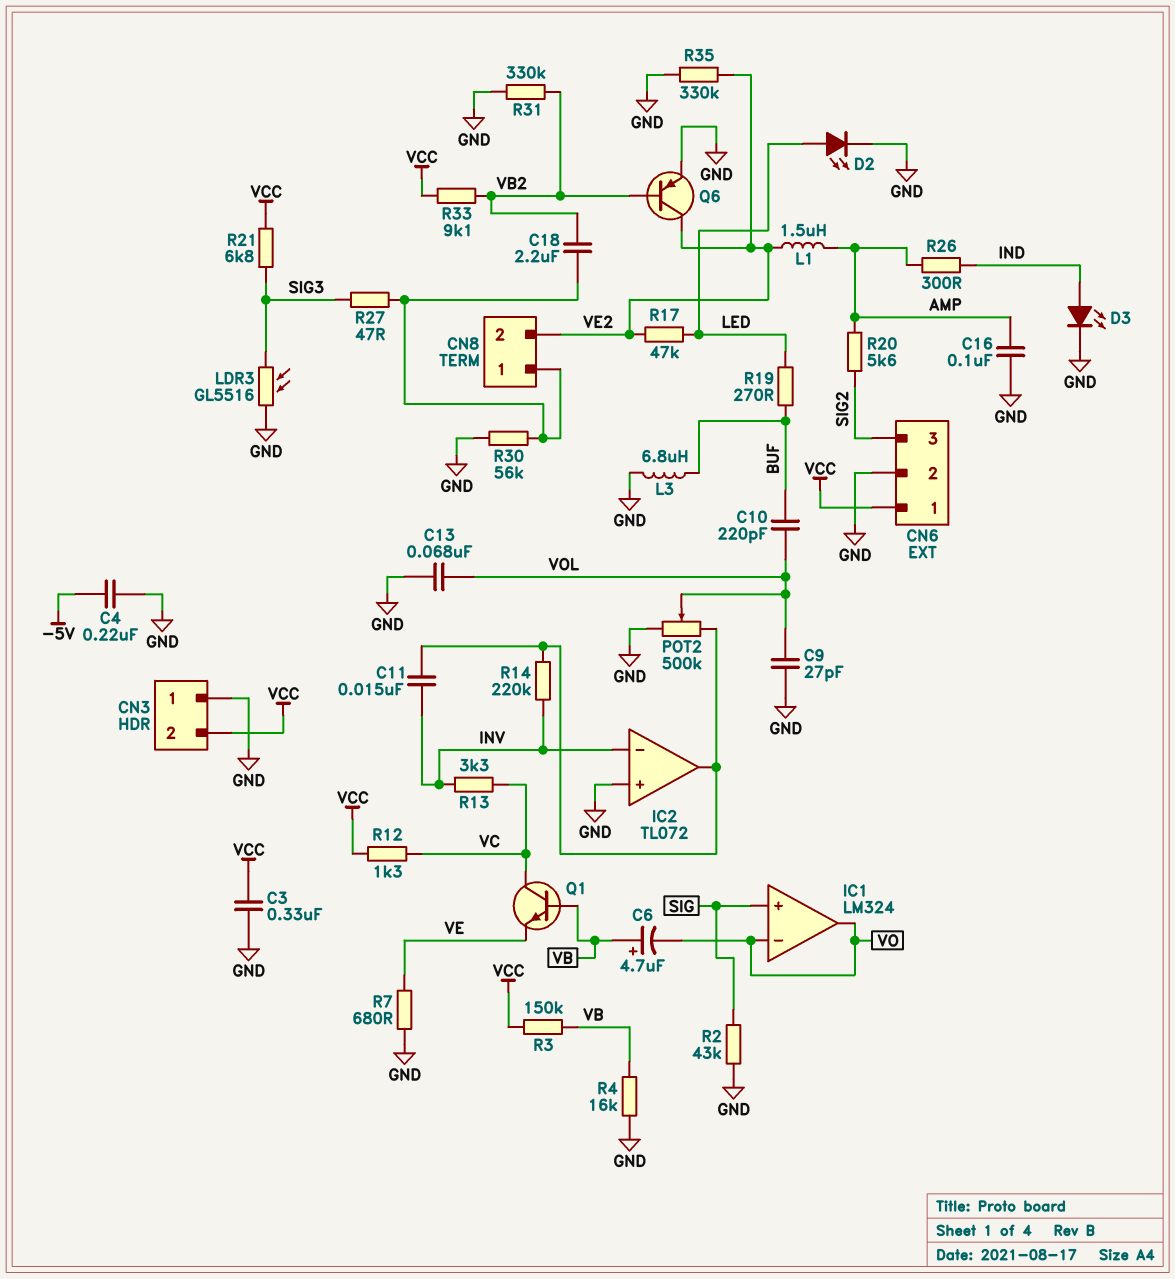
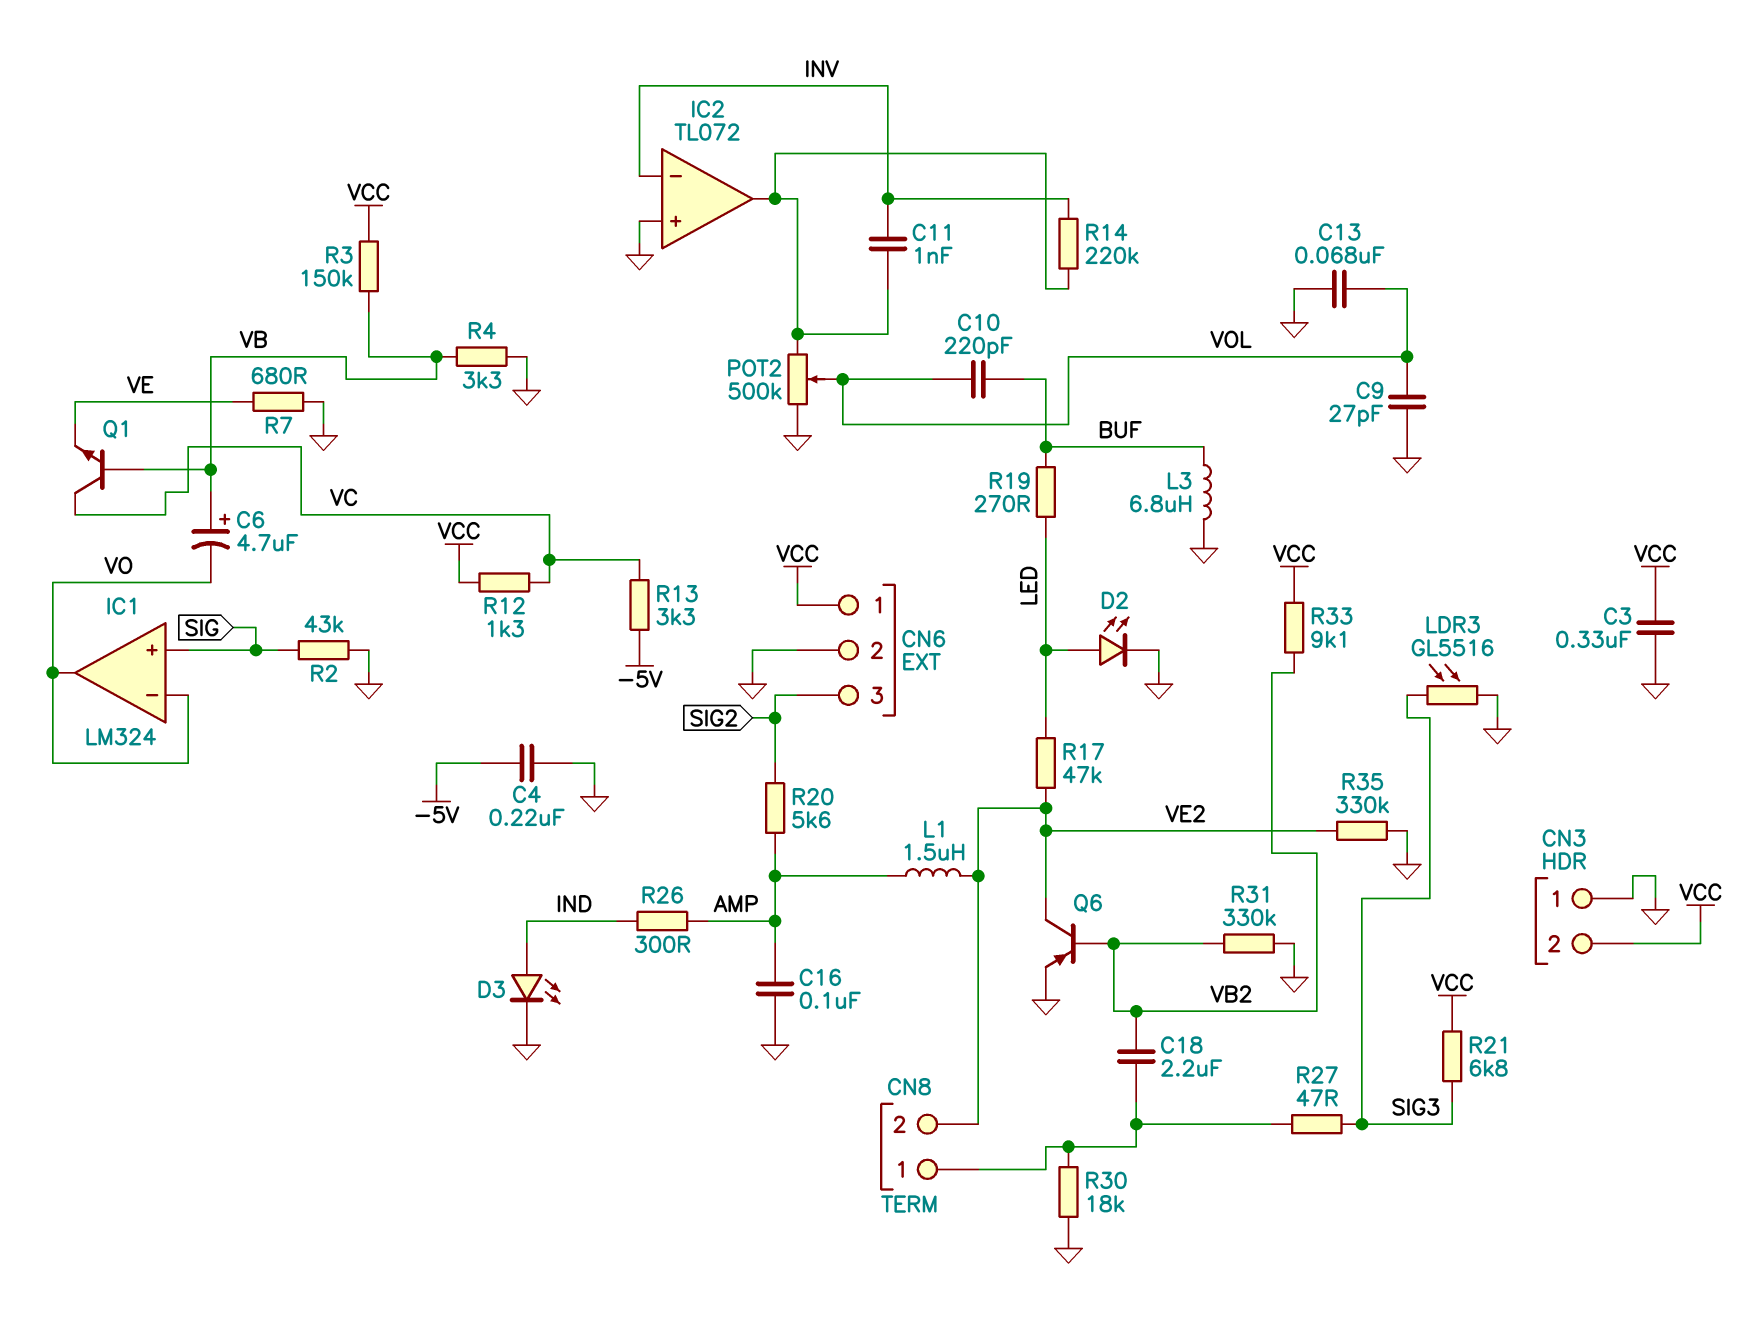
C11: 15nF (IC2/out, INV) -> 1nF (IC2/out, INV)
R4: 16k (GND, VB) -> 3.3k (GND, VB)
R13: 3.3k (INV, VC) -> 3.3k (-5V, VC)
R30: 56k (CN8/1, GND) -> 18k (CN8/1, GND)

